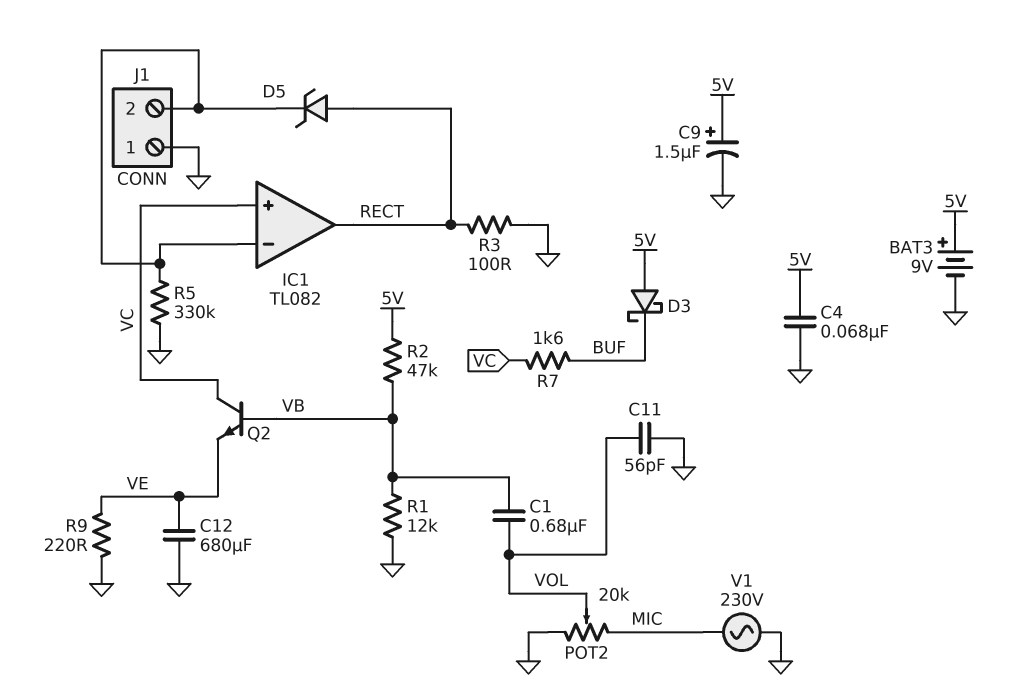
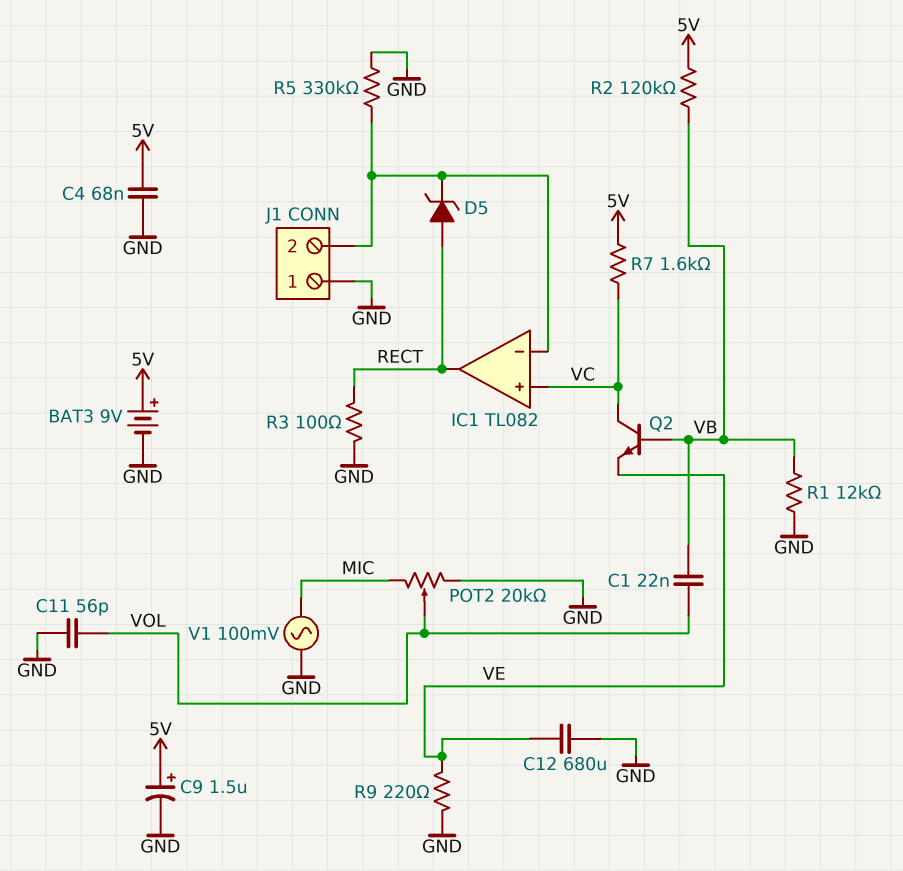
C1: 680nF (VB, VOL) -> 22nF (VB, VOL)
D3: schottky (A 5V, K BUF) -> none
R2: 47k (5V, VB) -> 120k (5V, VB)
R7: 1.6k (BUF, VC) -> 1.6k (5V, VC)
V1: AC 230V (GND, MIC) -> AC 100mV (GND, MIC)

